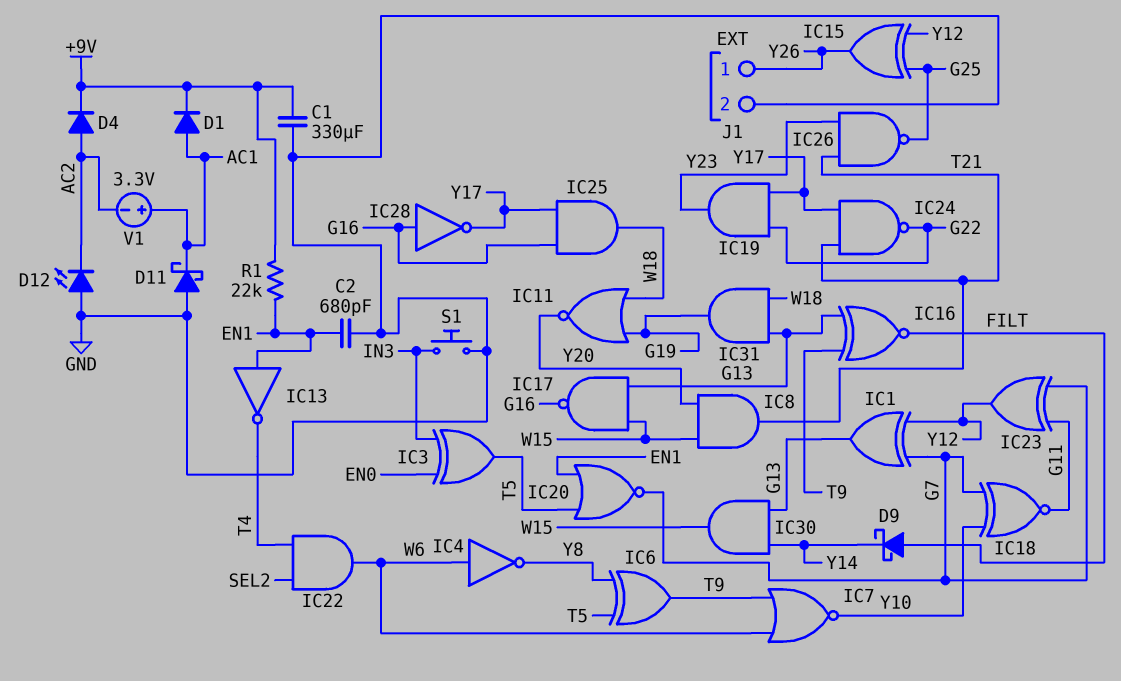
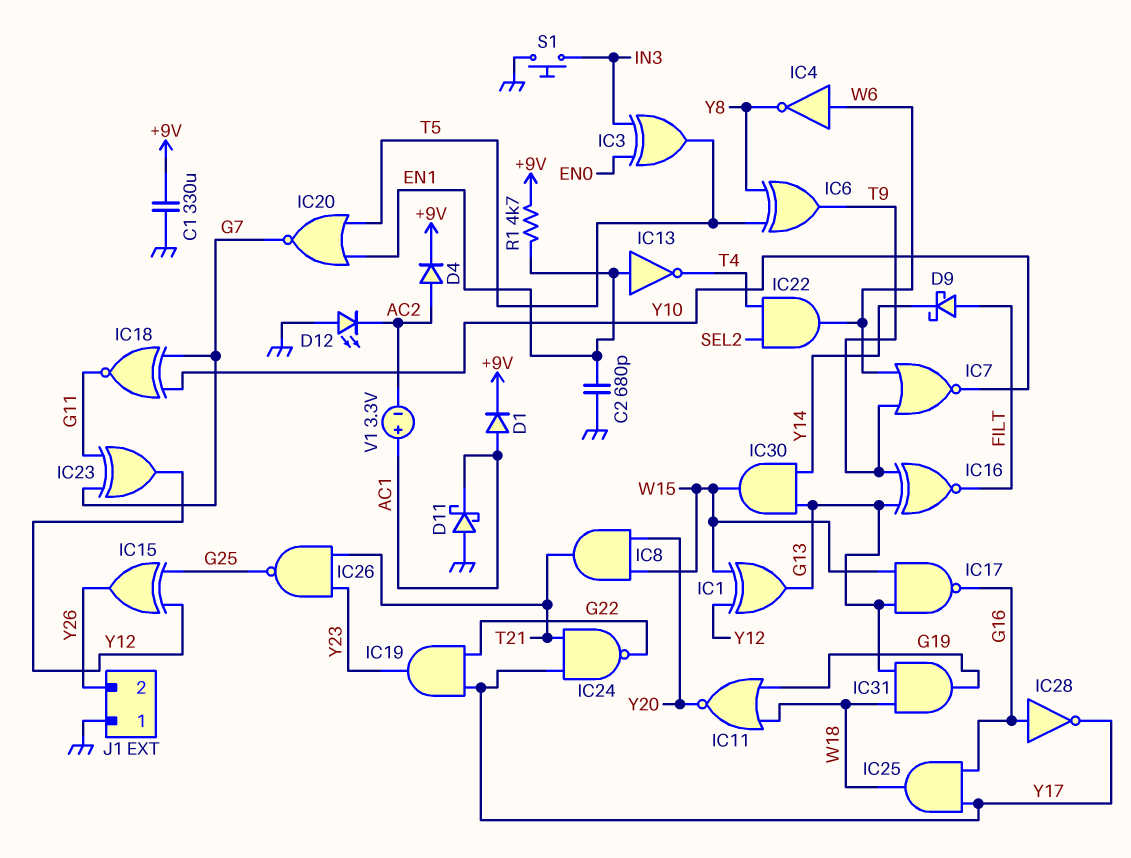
IC1: XOR (in G7, in Y12, out G13) -> XOR (in W15, in Y12, out G13)
J1 pin 1: Y26 -> GND
J1 pin 2: GND -> Y26
R1: 22k (+9V, EN1) -> 4.7k (+9V, EN1)

